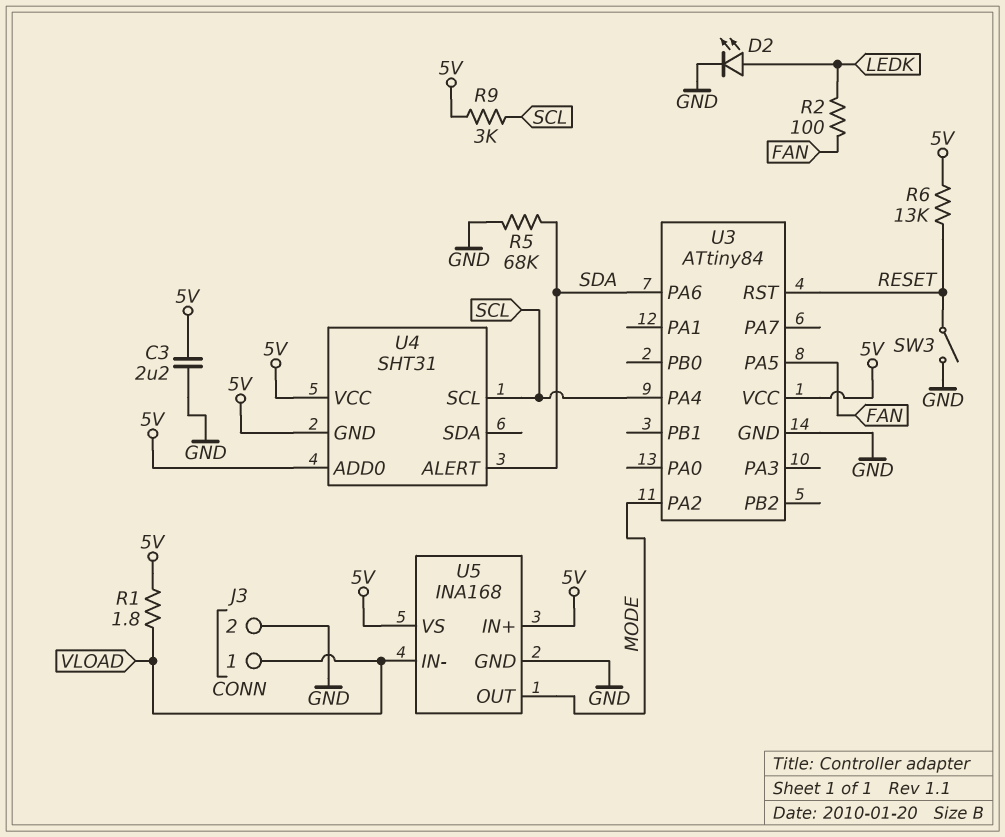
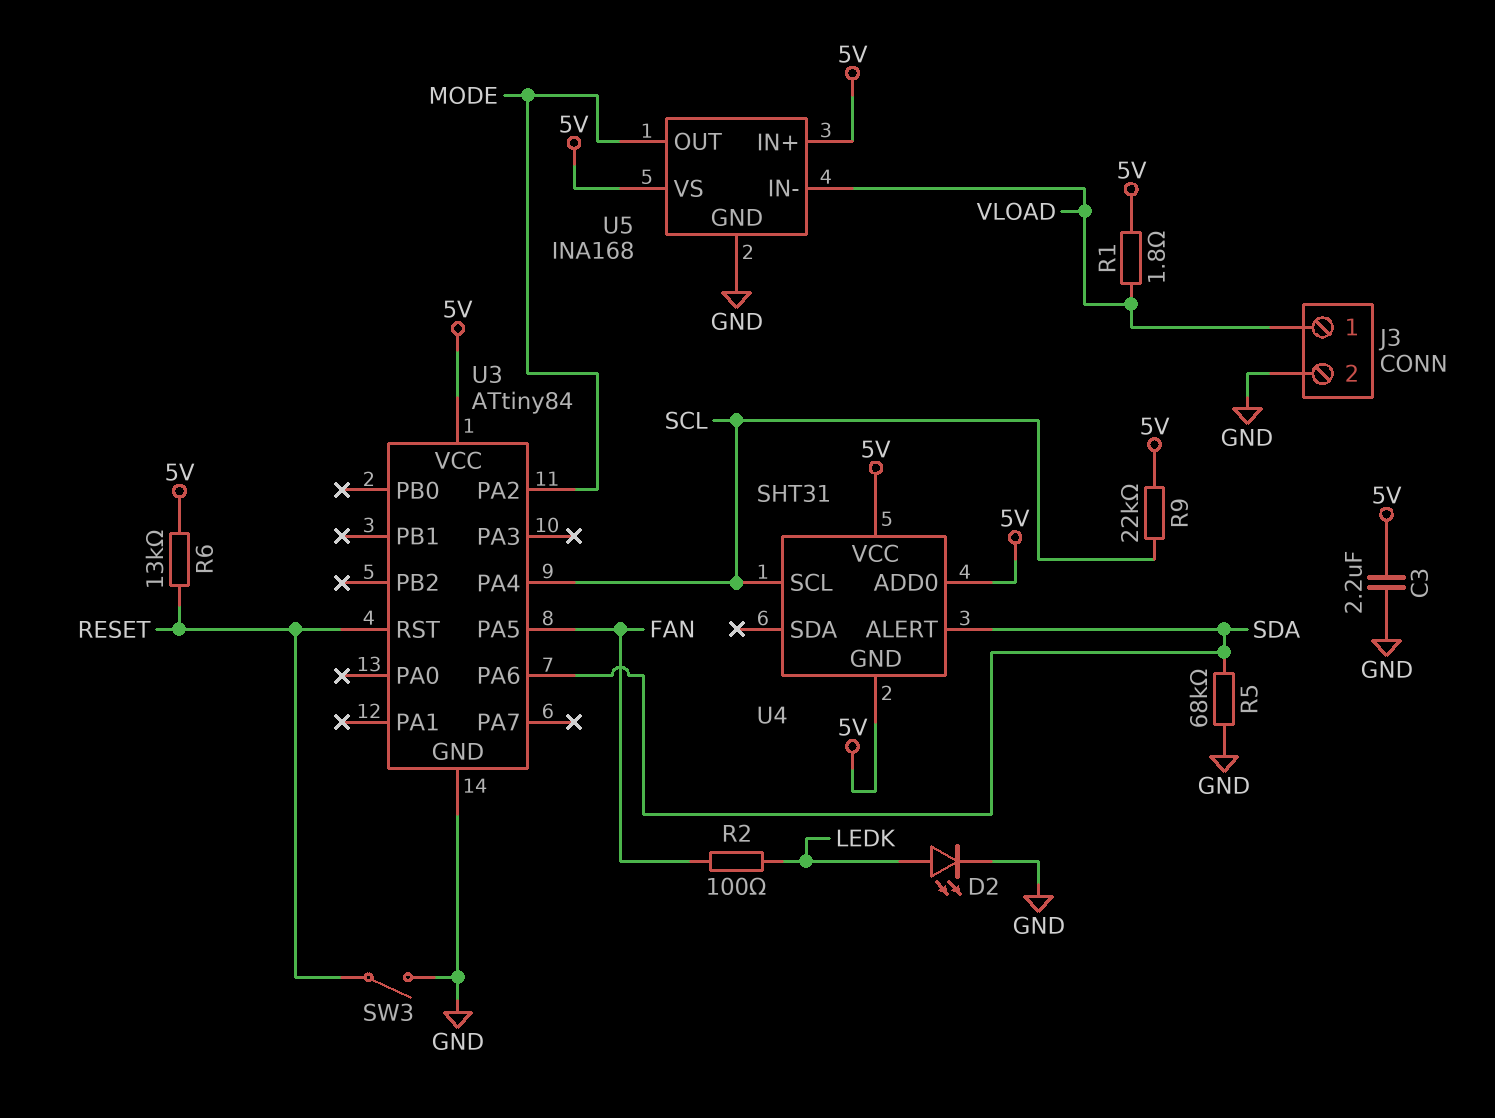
R9: 3k (5V, SCL) -> 22k (5V, SCL)

